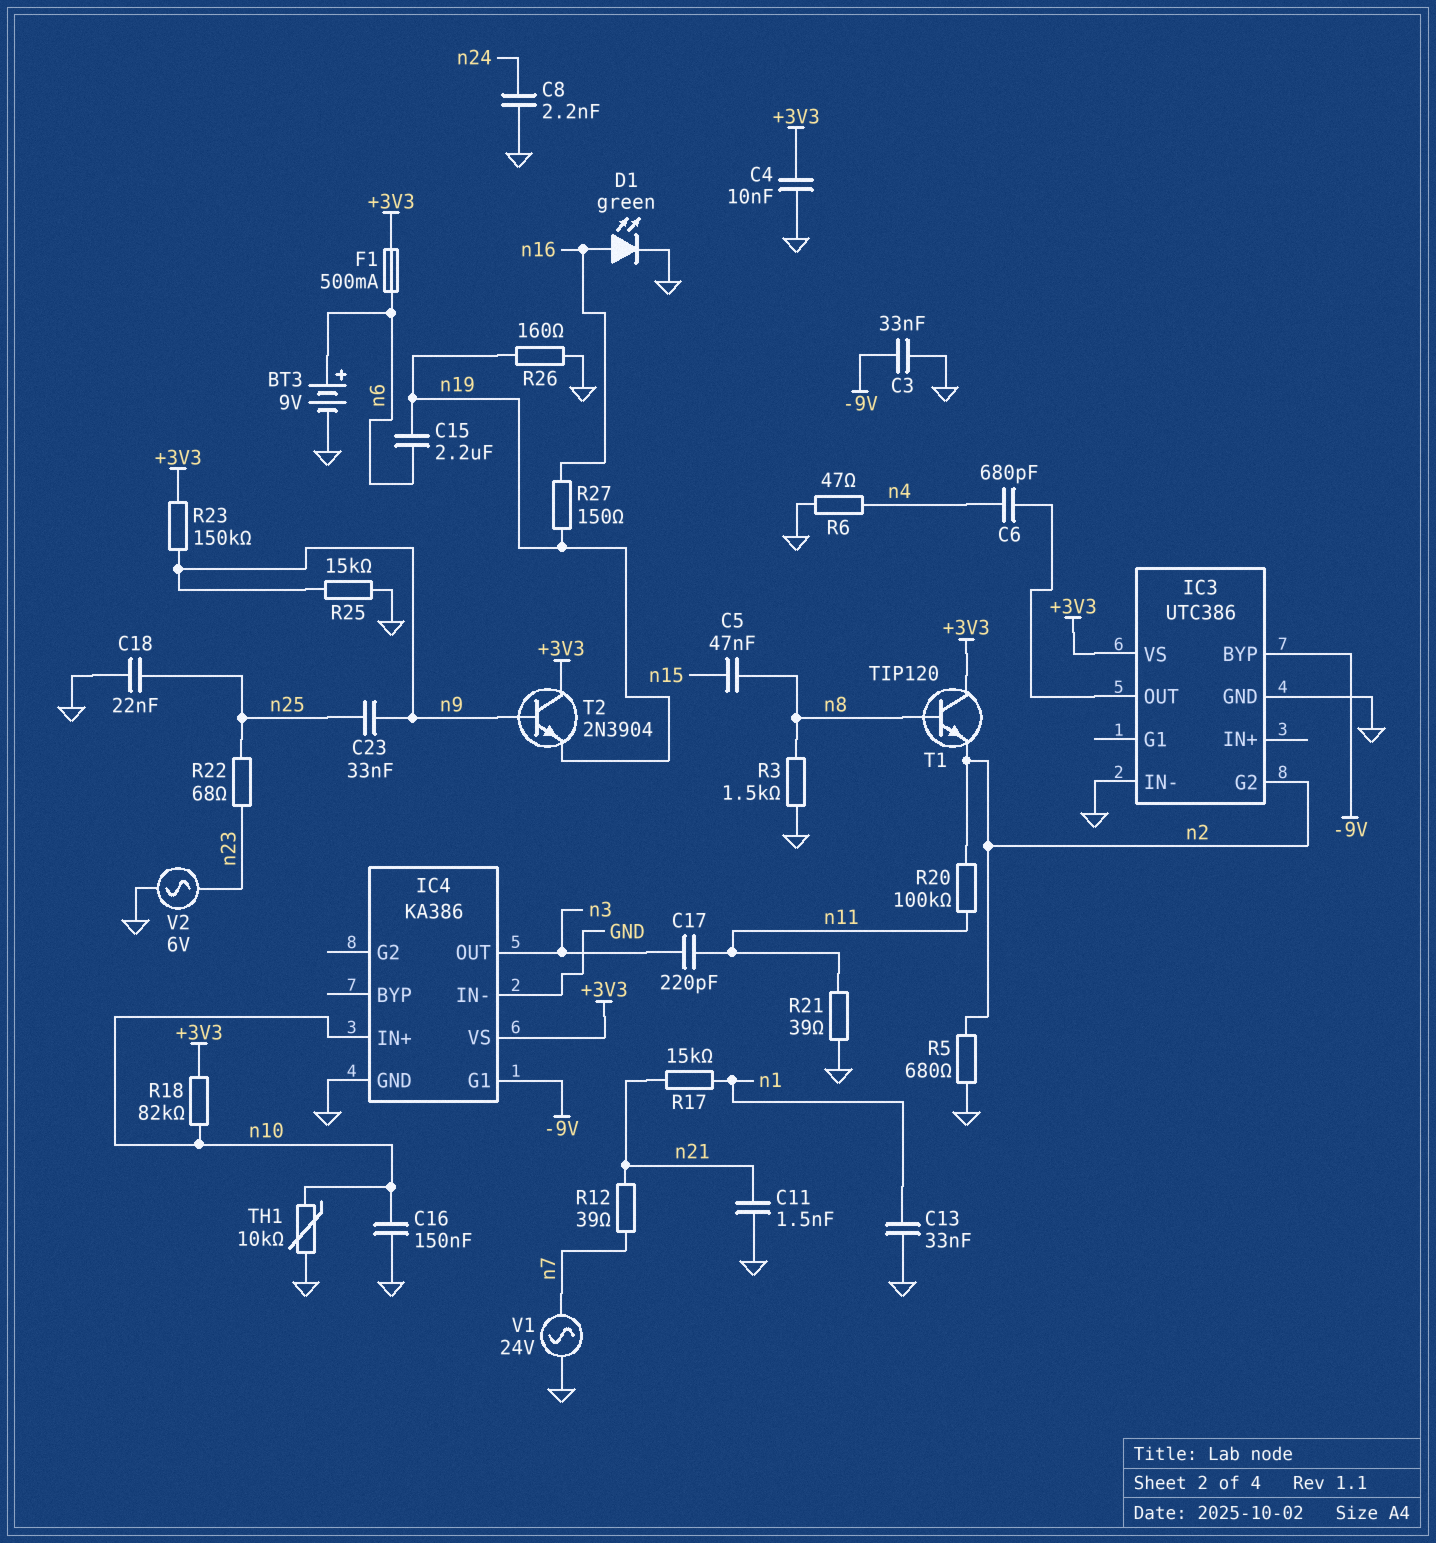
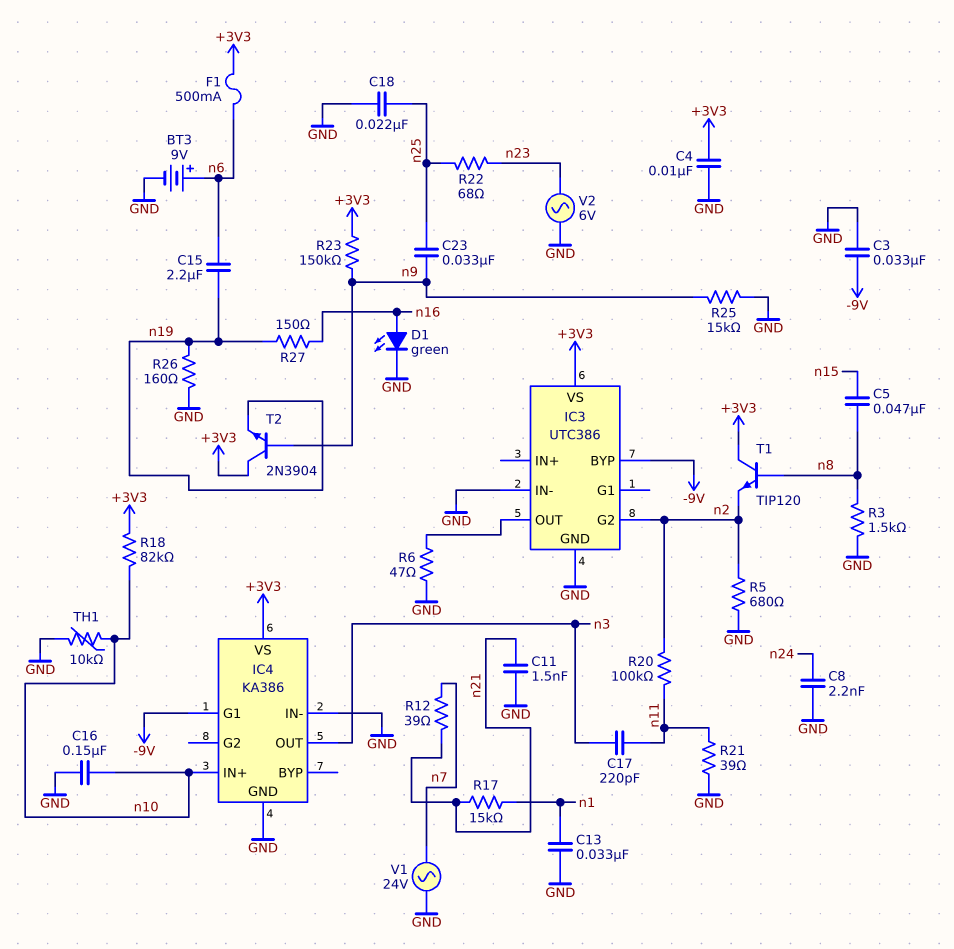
C6: 680pF (IC3/OUT, n4) -> none
R6: 47 (GND, n4) -> 47 (GND, IC3/OUT)

